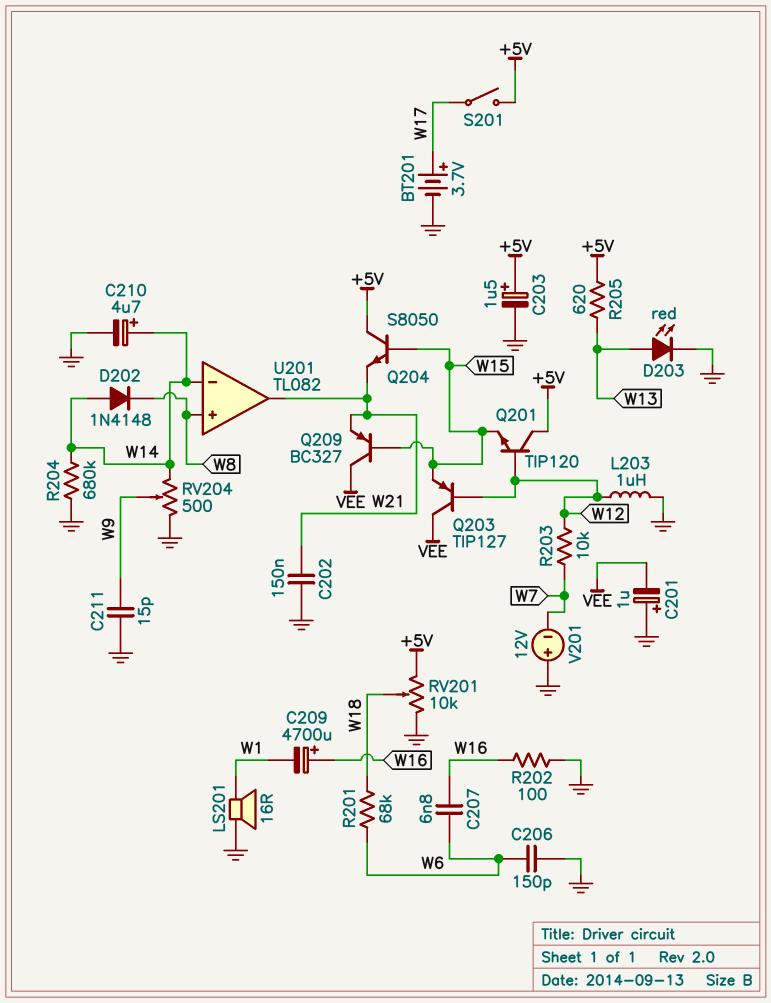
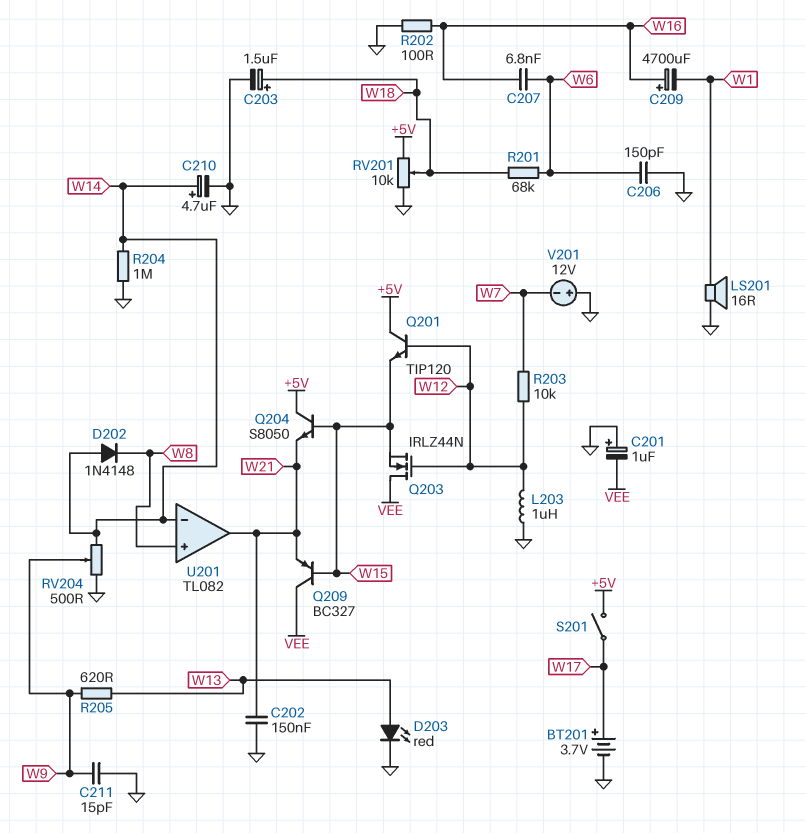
C203: 1.5uF (plus +5V, minus GND) -> 1.5uF (plus W18, minus GND)
Q203: PNP TIP127 (B W12, C VEE, E W15) -> NMOS IRLZ44N (G W12, D VEE, S W15)
R204: 680k (GND, W14) -> 1M (GND, W14)
R205: 620 (+5V, W13) -> 620 (W9, W13)

